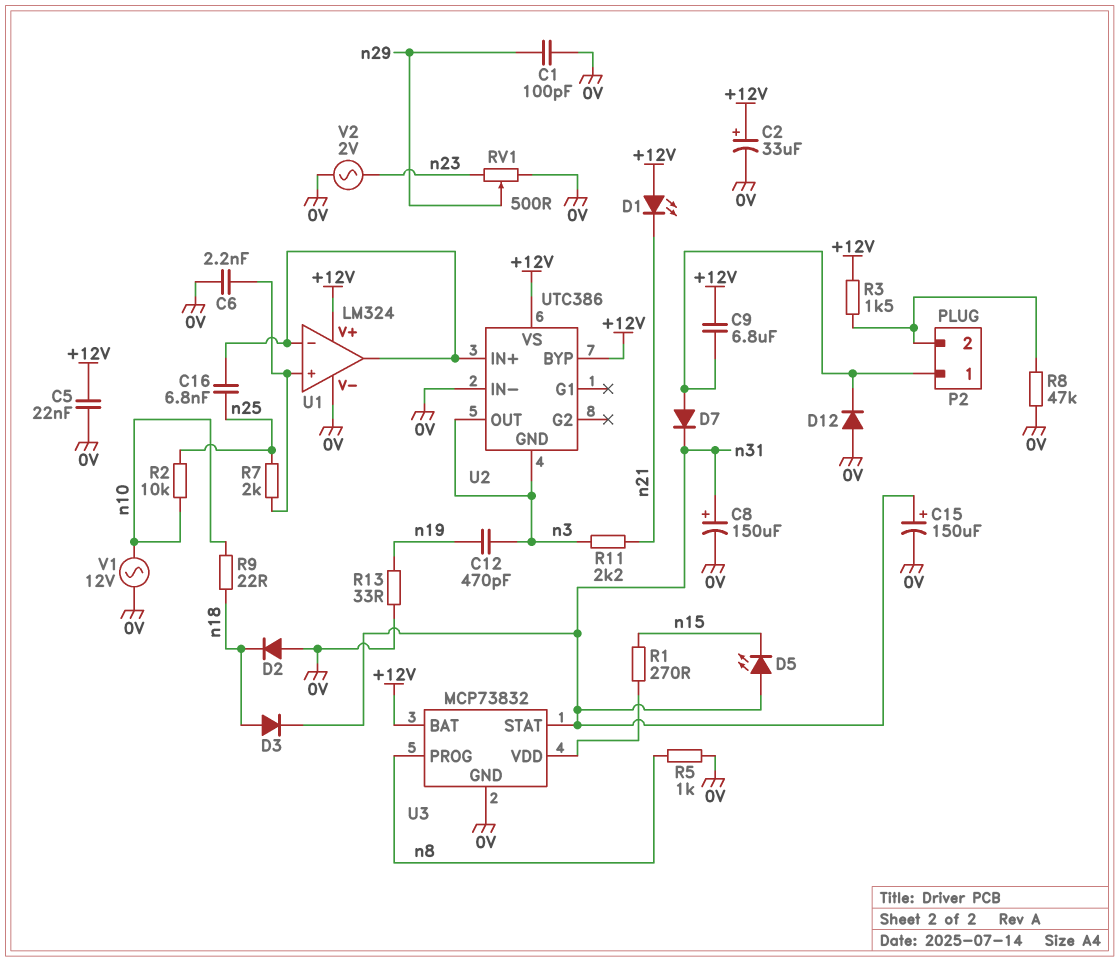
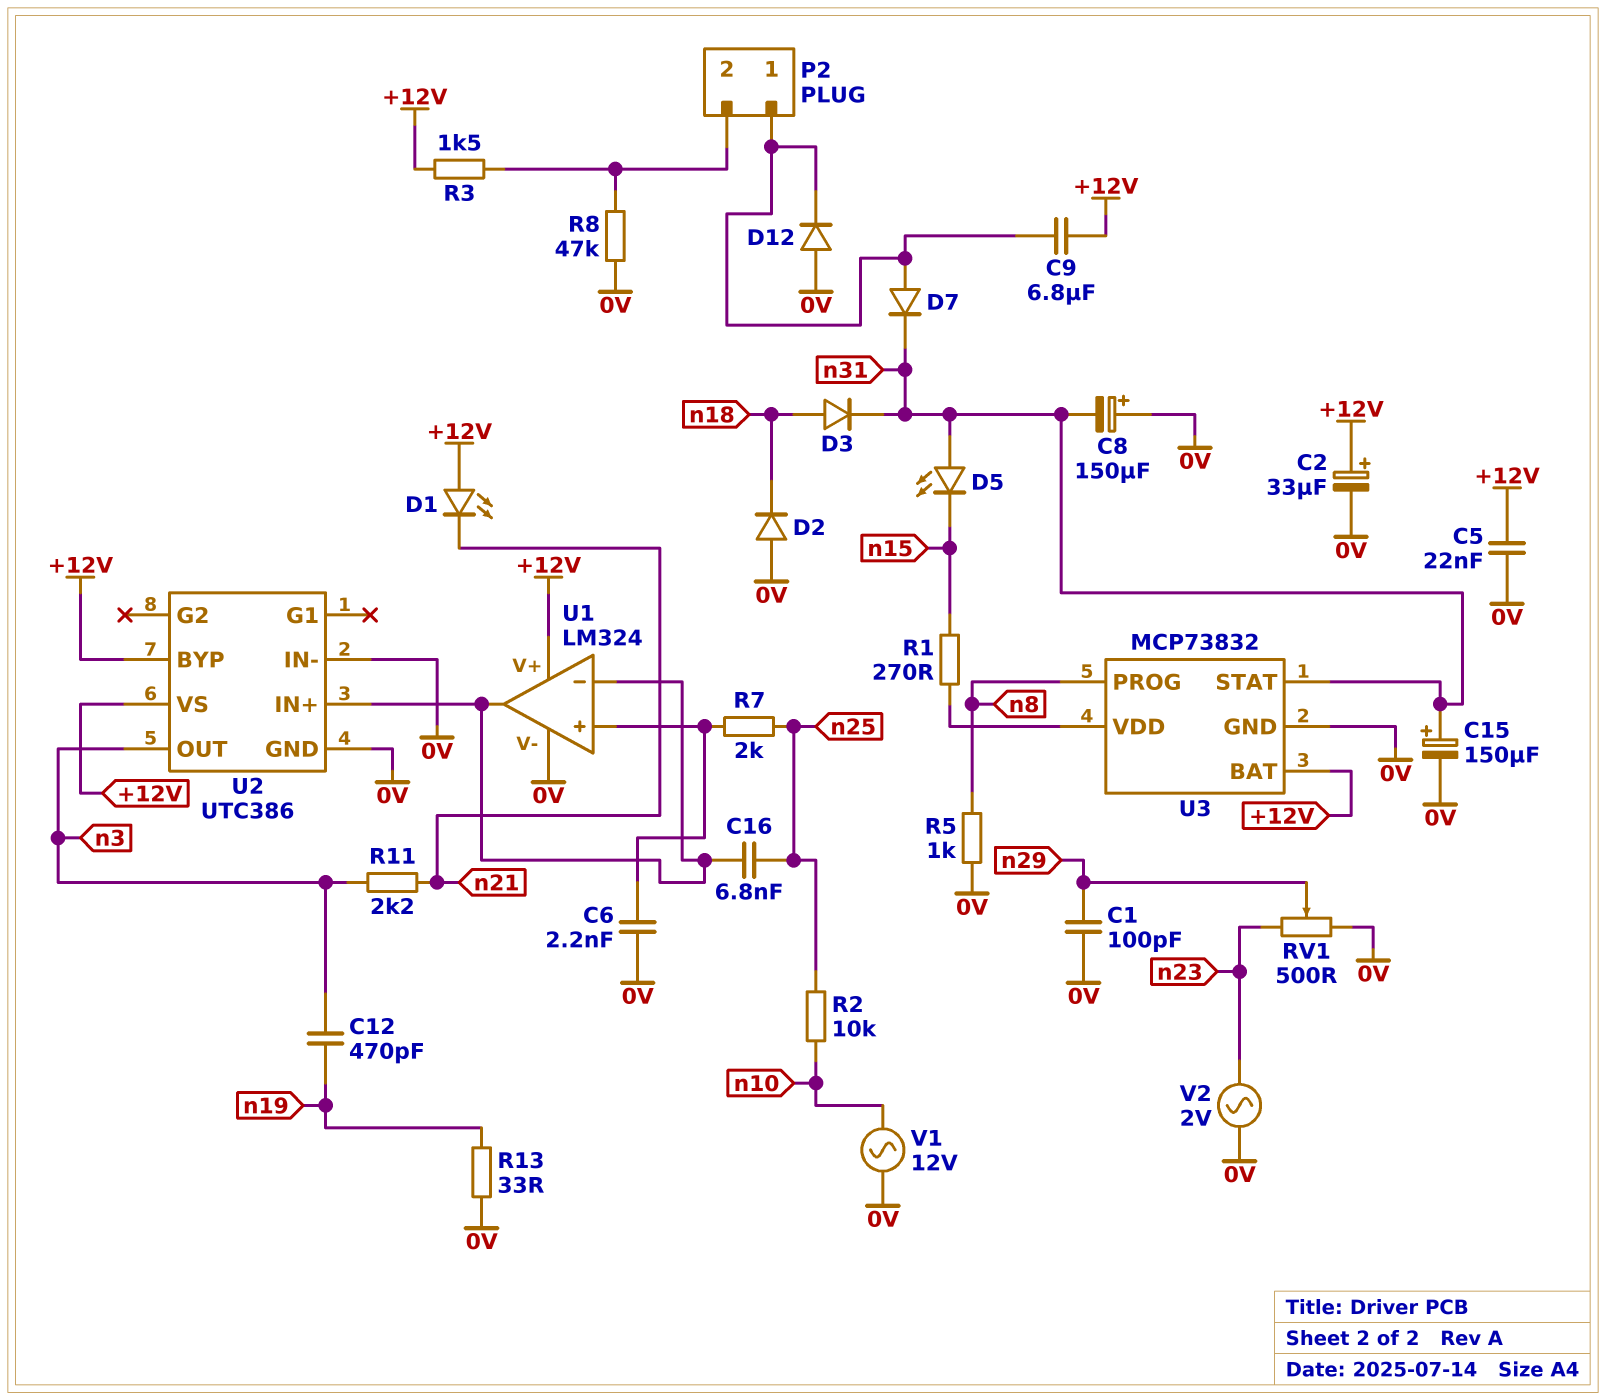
C8: 150uF (plus n31, minus 0V) -> 150uF (plus 0V, minus n31)
R9: 22 (n10, n18) -> none
U2 pin GND: n3 -> 0V

